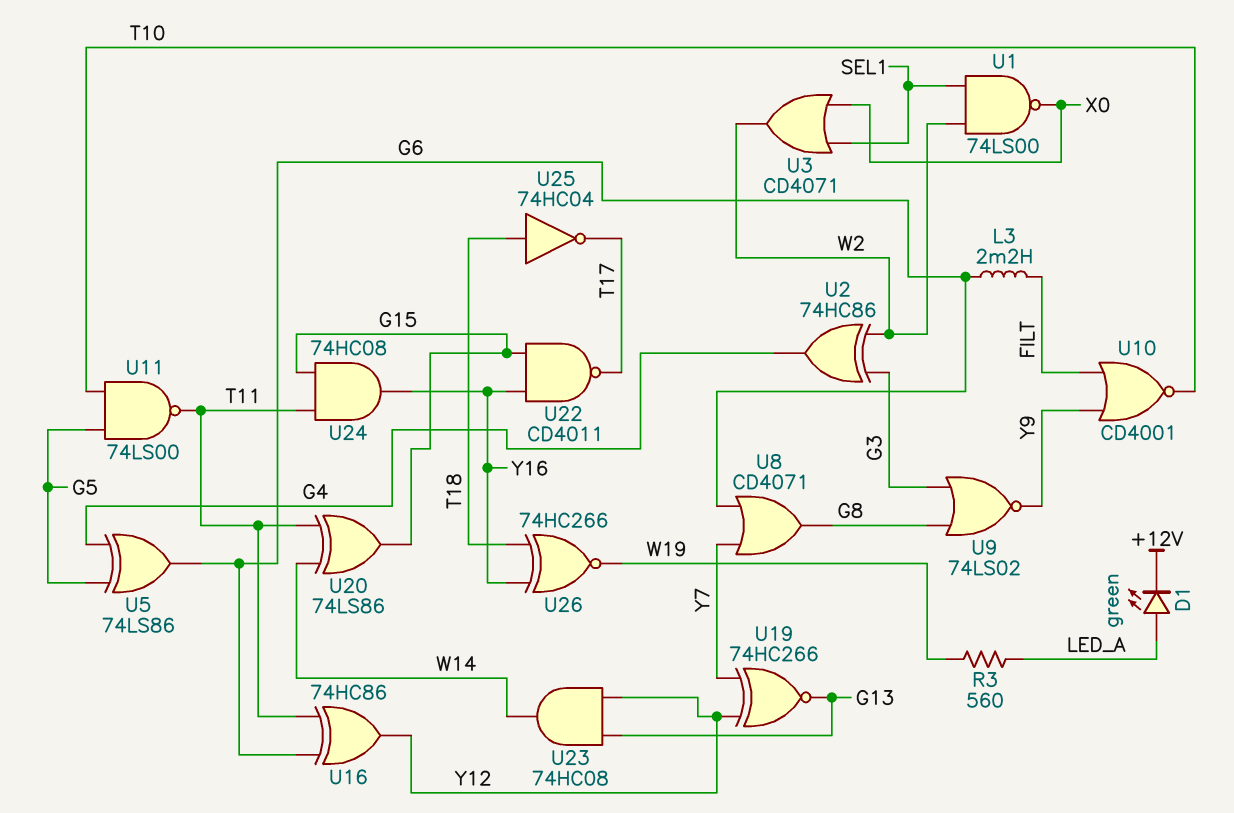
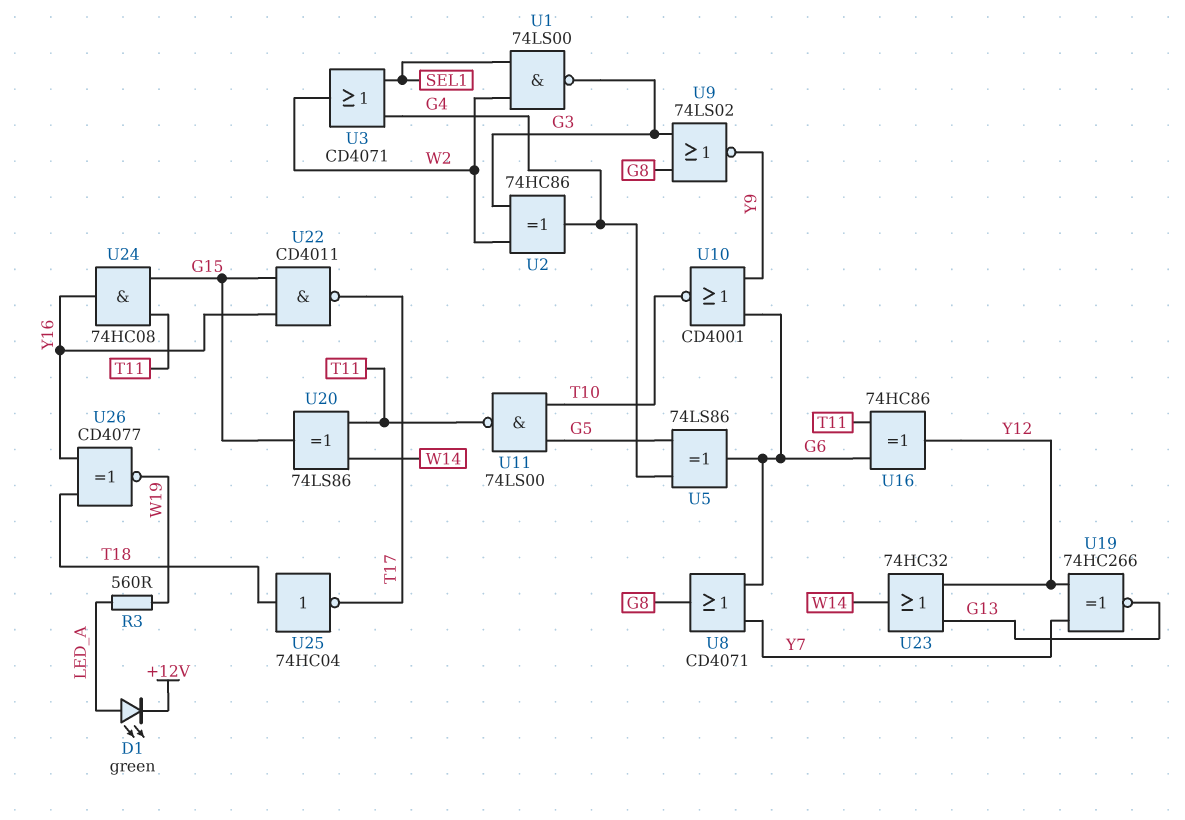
L3: 2.2mH (FILT, G6) -> none
U1: NAND 74LS00 (in SEL1, in W2, out X0) -> NAND 74LS00 (in SEL1, in W2, out G3)
U3: OR CD4071 (in SEL1, in X0, out W2) -> OR CD4071 (in G4, in SEL1, out W2)
U10: NOR CD4001 (in FILT, in Y9, out T10) -> NOR CD4001 (in G6, in Y9, out T10)
U23: AND 74HC08 (in G13, in Y12, out W14) -> OR 74HC32 (in G13, in Y12, out W14)
U26: XNOR 74HC266 (in T18, in Y16, out W19) -> XNOR CD4077 (in T18, in Y16, out W19)

